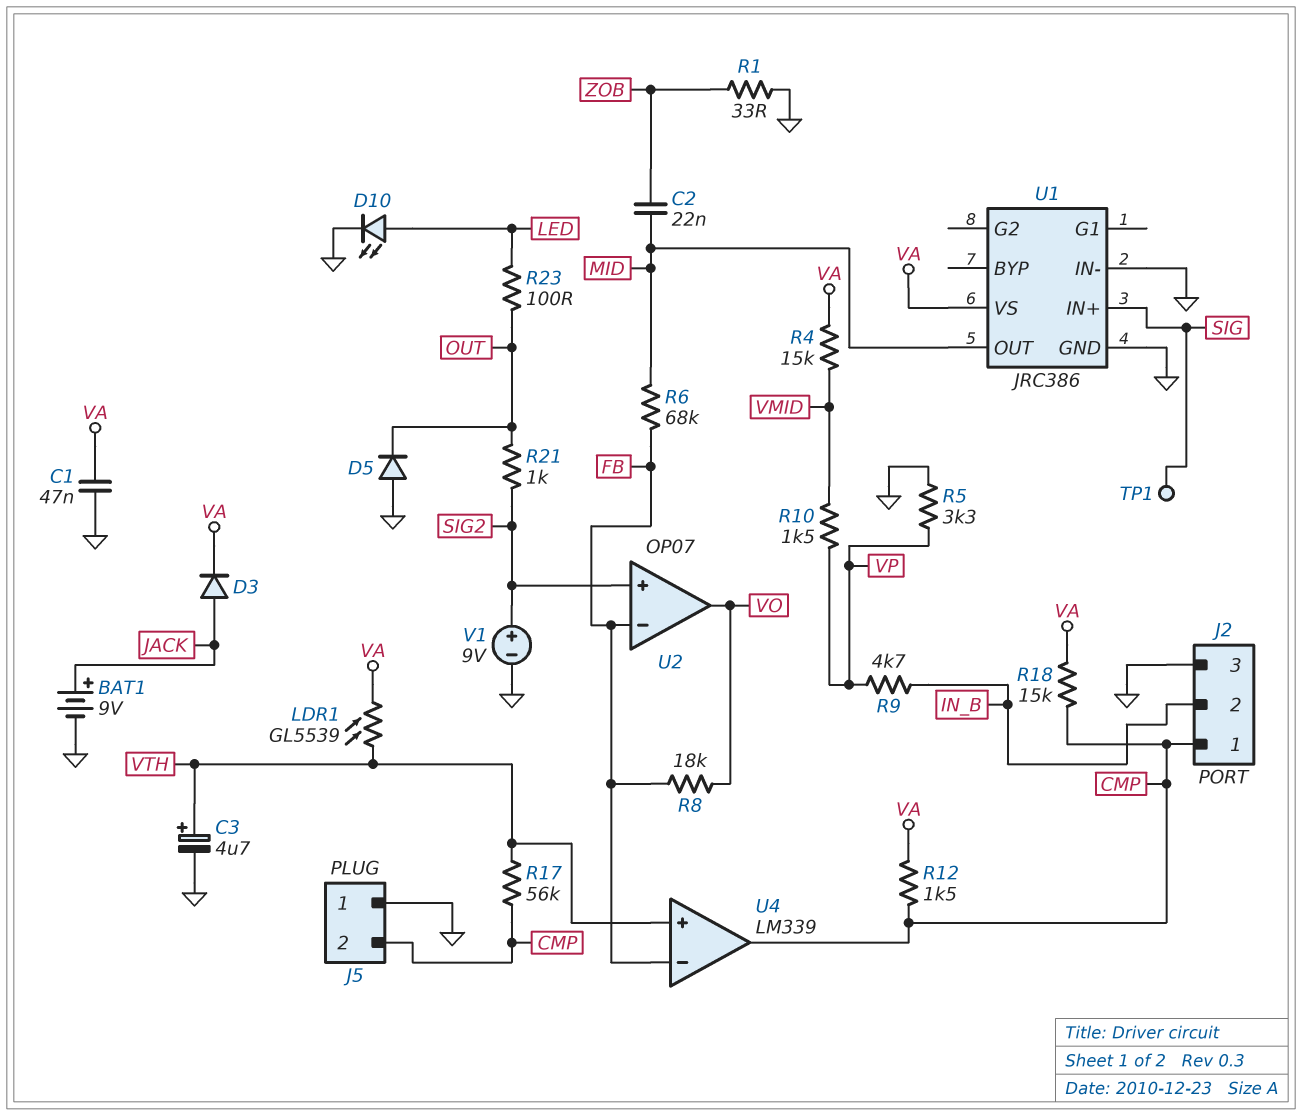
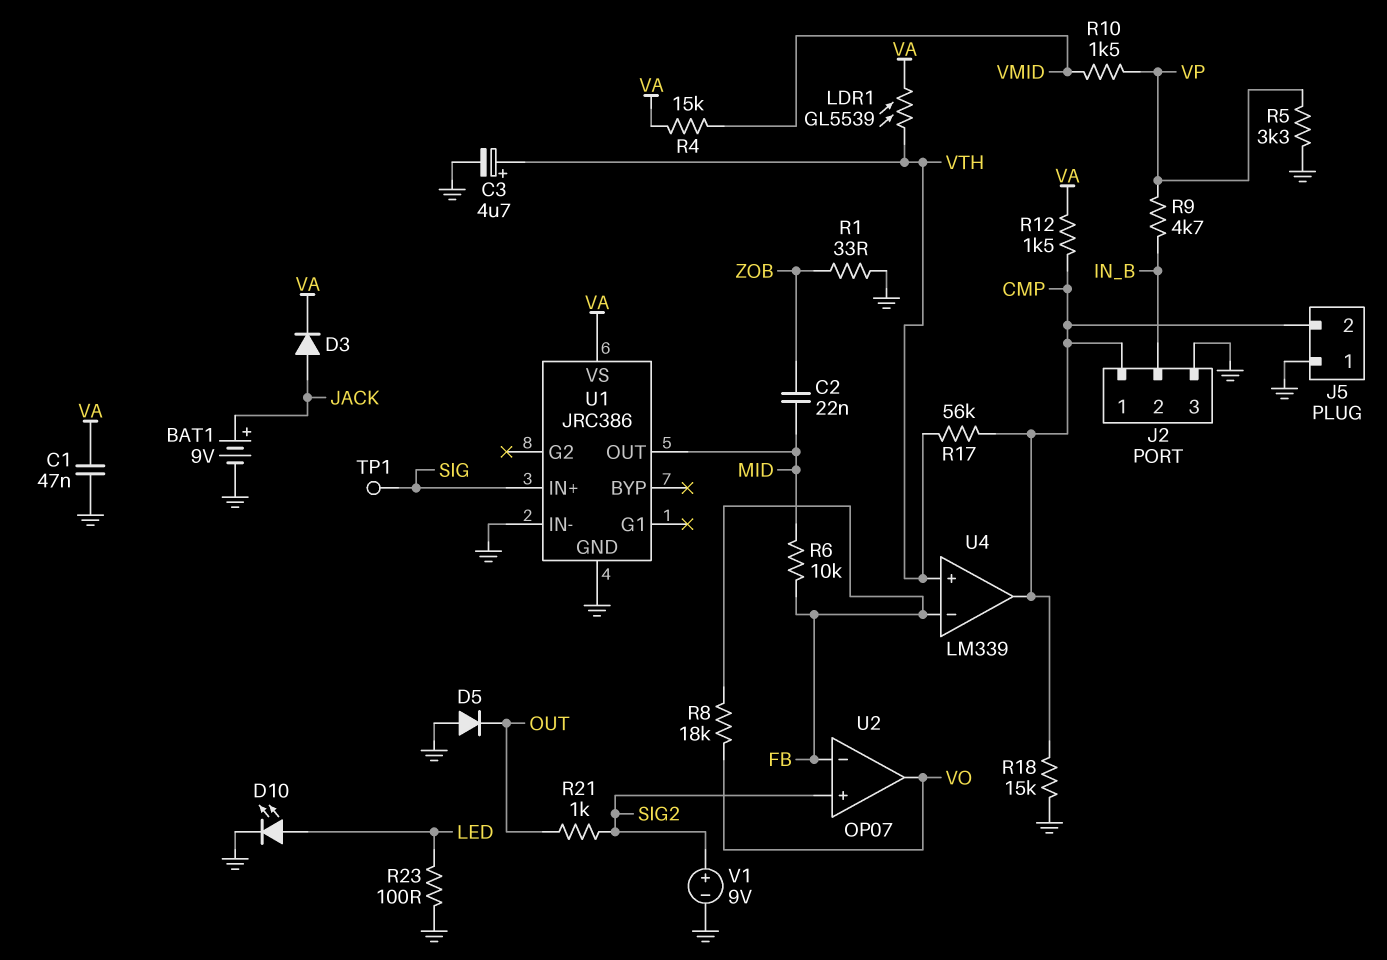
R6: 68k (FB, MID) -> 10k (FB, MID)
R18: 15k (CMP, VA) -> 15k (CMP, GND)
R23: 100 (LED, OUT) -> 100 (GND, LED)

